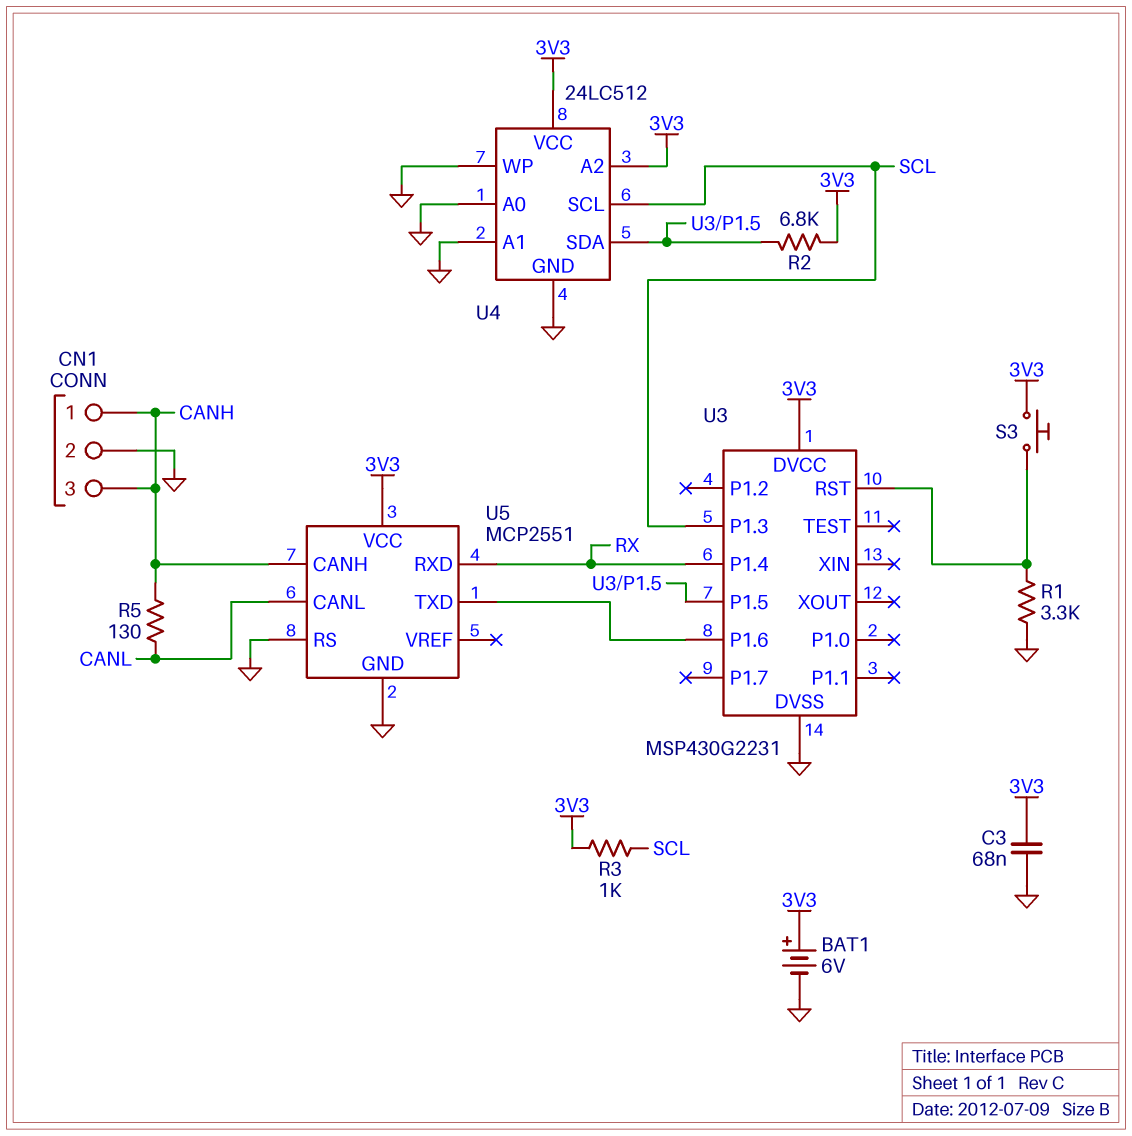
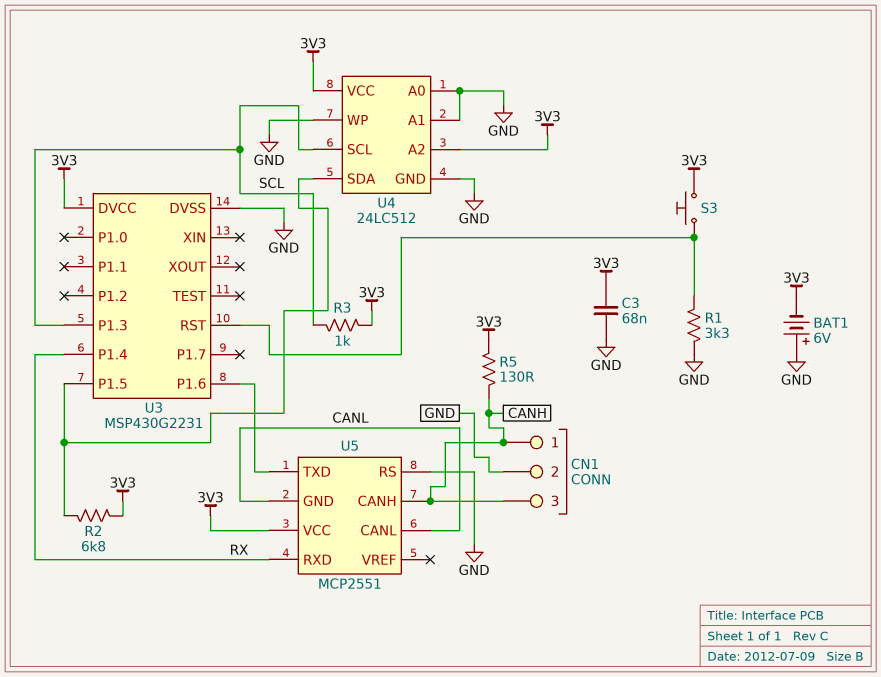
BAT1: 6V (plus 3V3, minus GND) -> 6V (plus GND, minus 3V3)
R5: 130 (CANH, CANL) -> 130 (3V3, CANH)
U5 pin GND: GND -> CANL

